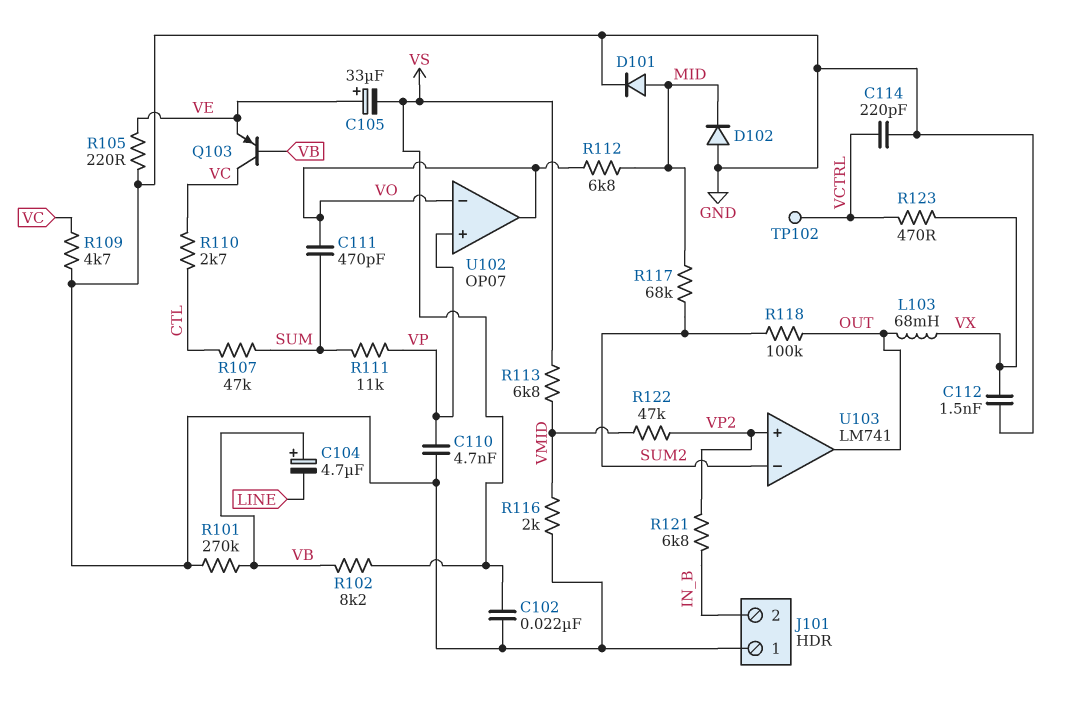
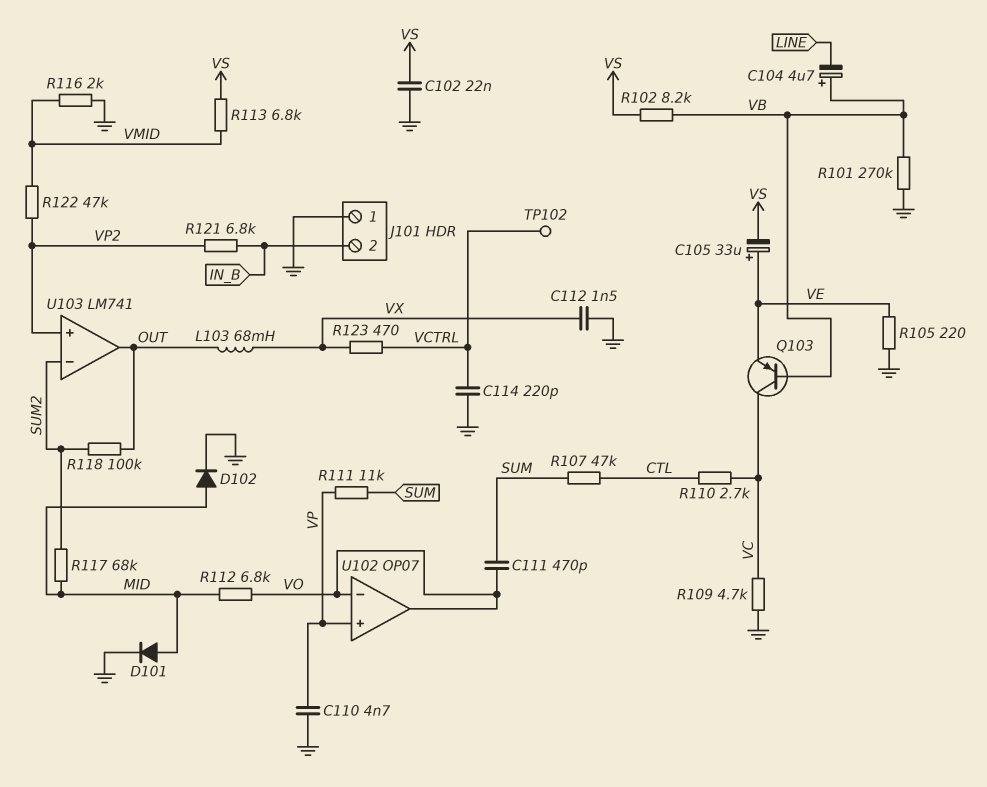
D102: diode (A GND, K MID) -> diode (A MID, K GND)

